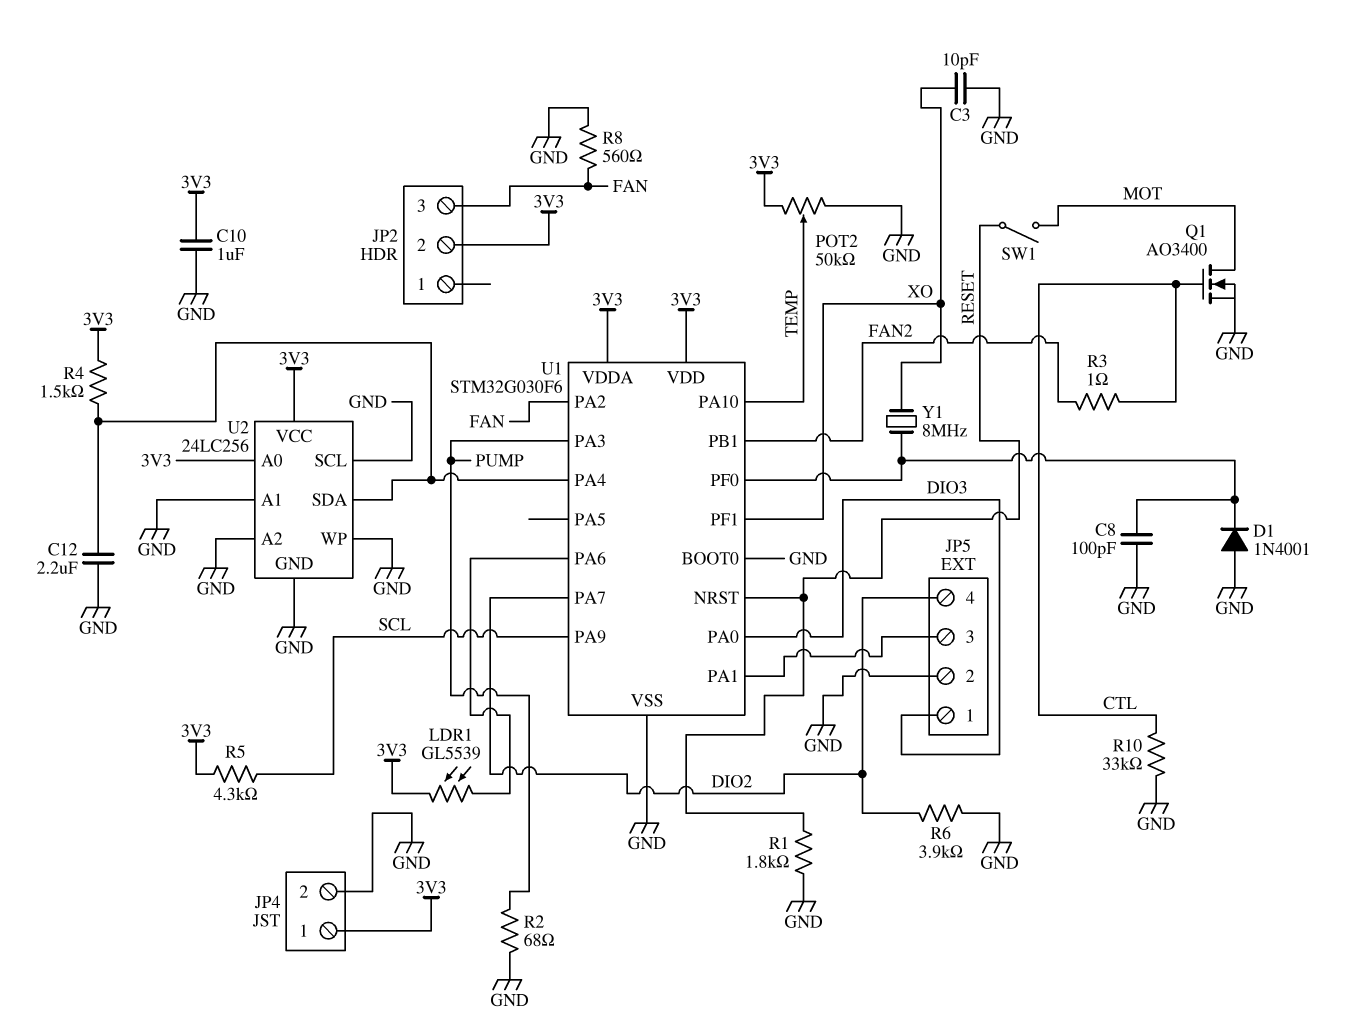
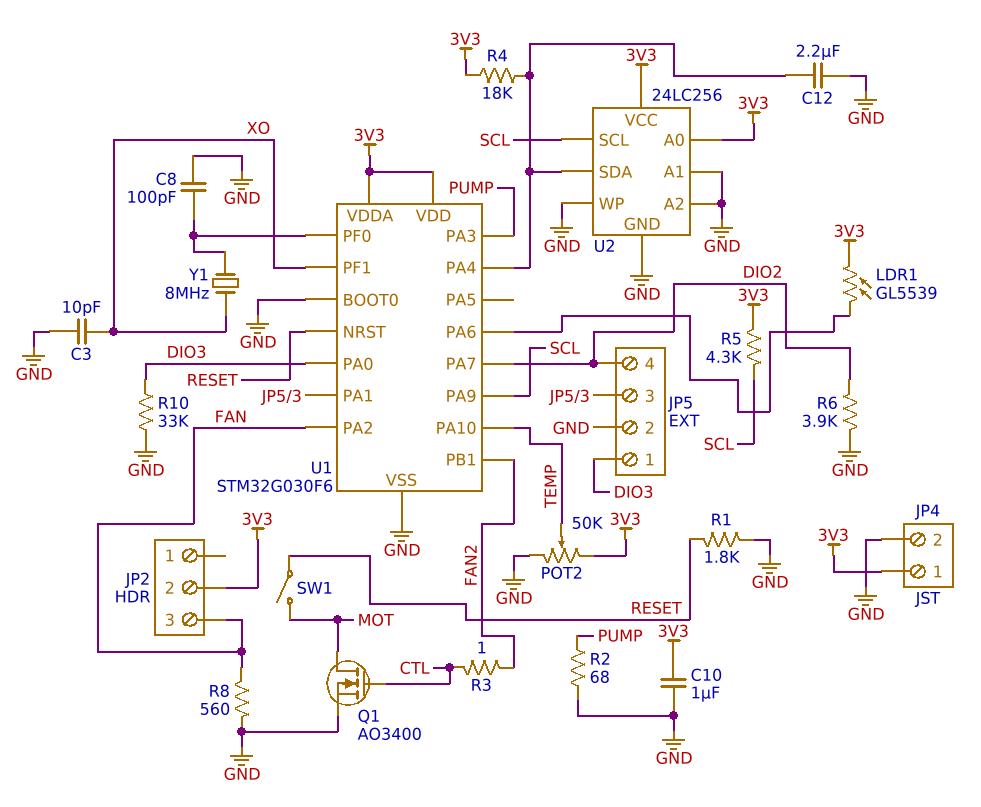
D1: diode 1N4001 (A GND, K U1/PF0) -> none
R4: 1.5k (3V3, U1/PA4) -> 18k (3V3, U1/PA4)
R10: 33k (CTL, GND) -> 33k (DIO3, GND)
U2 pin SCL: GND -> SCL

